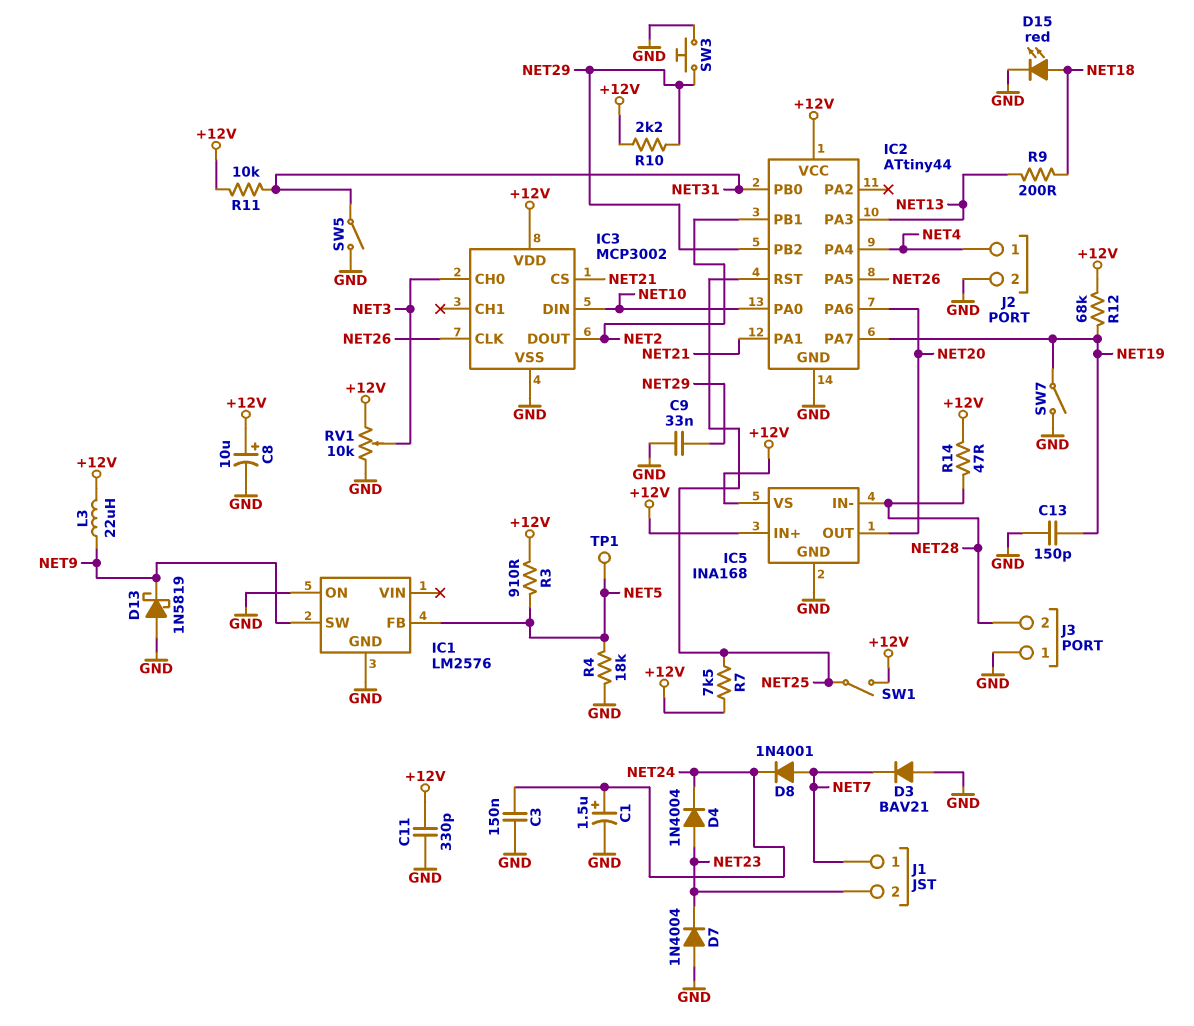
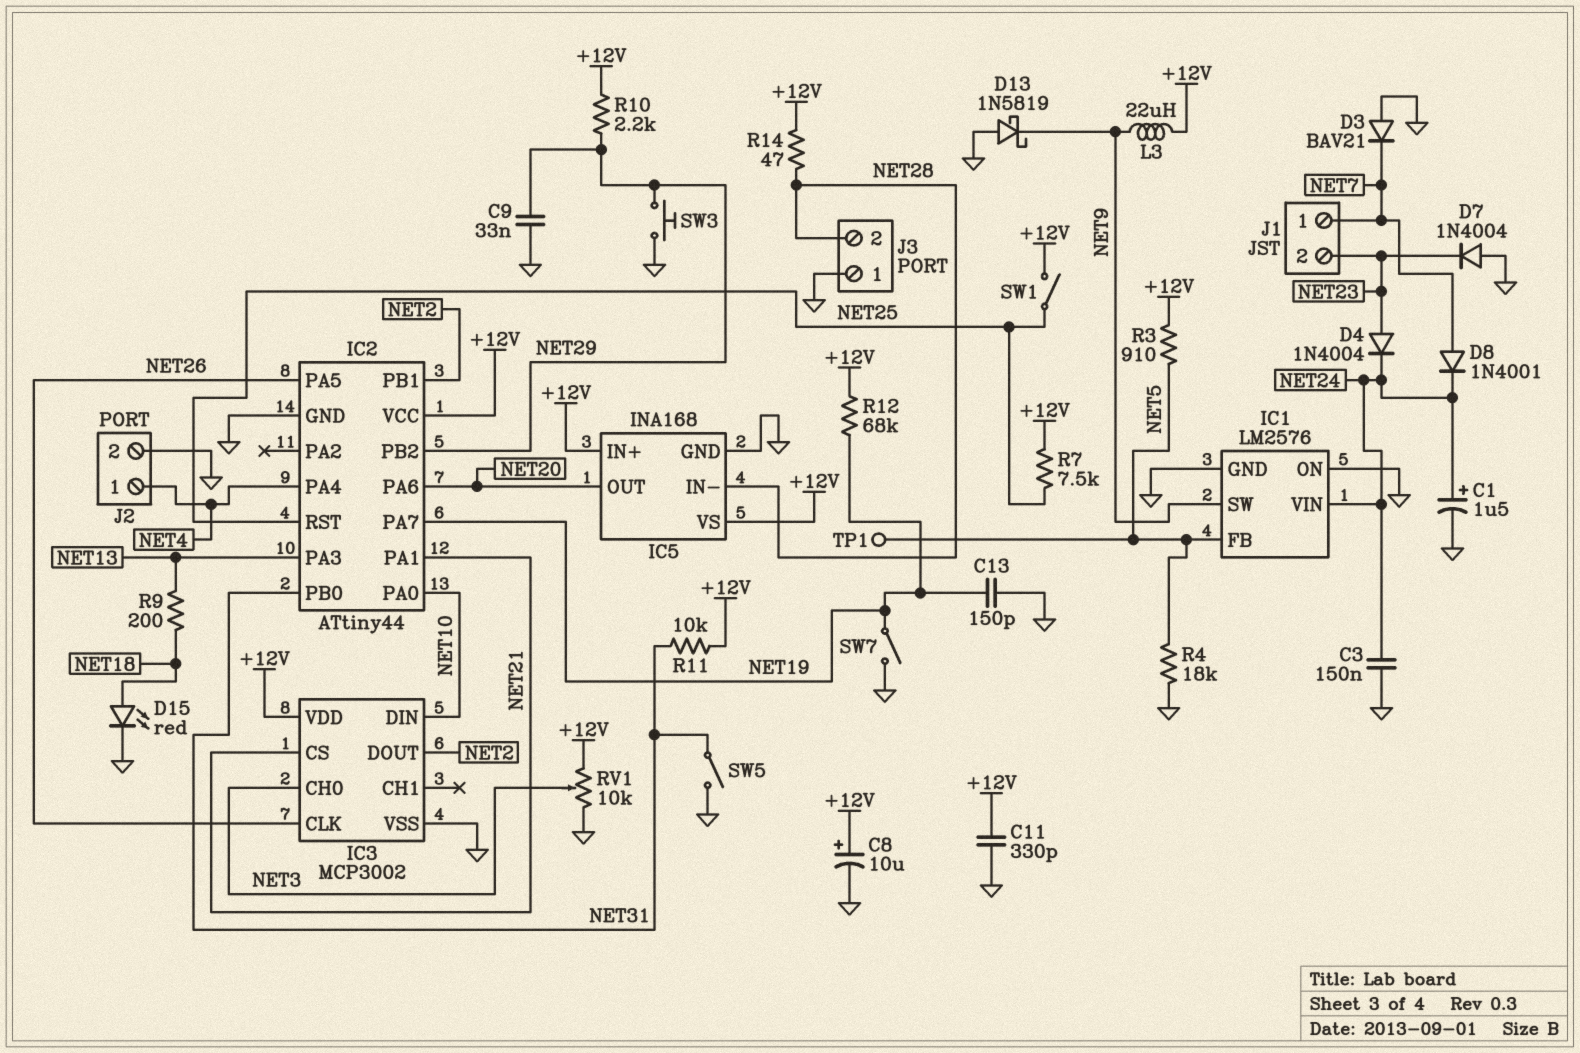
IC1 pin VIN: none -> NET24

